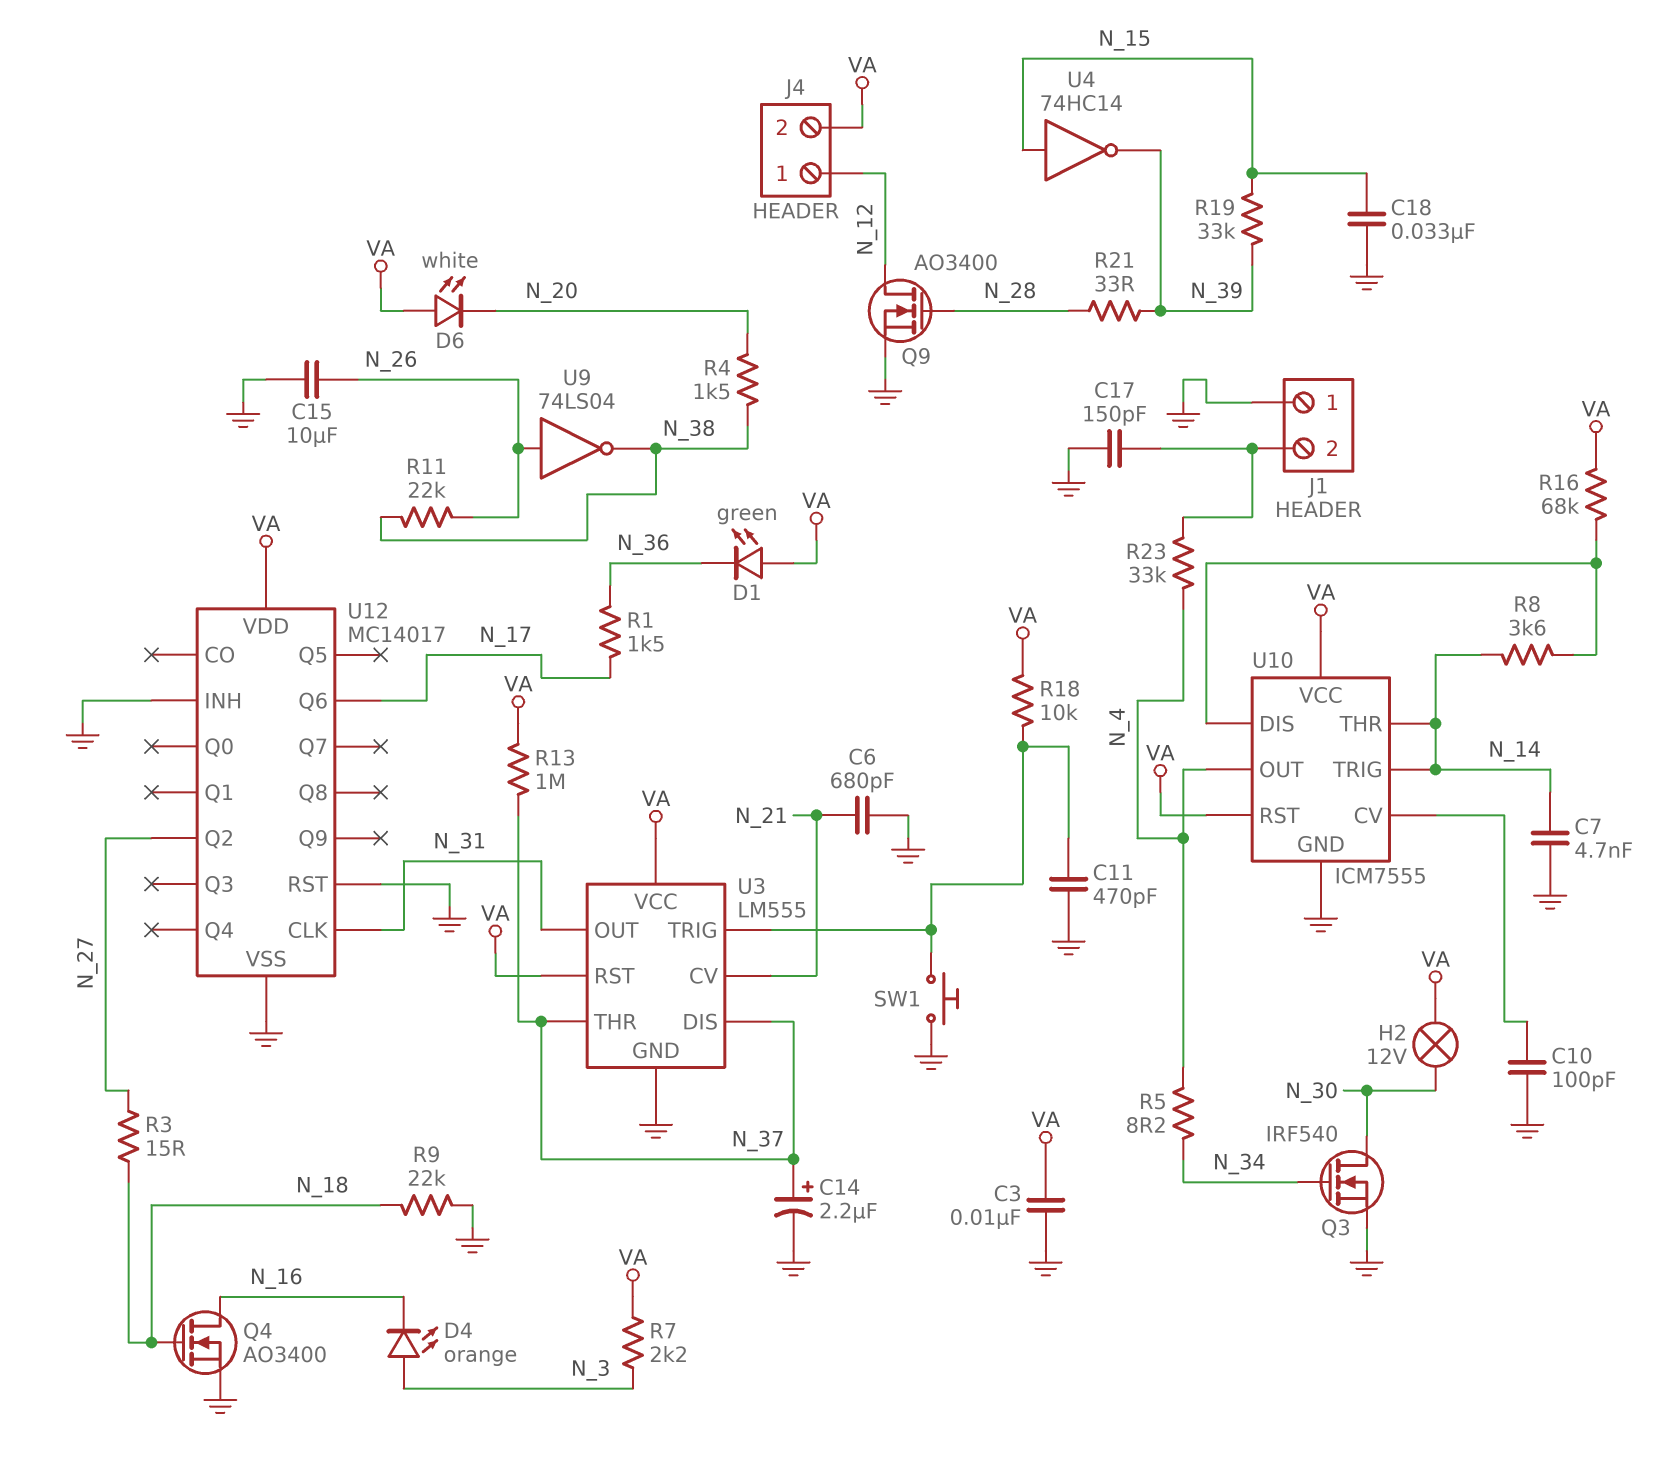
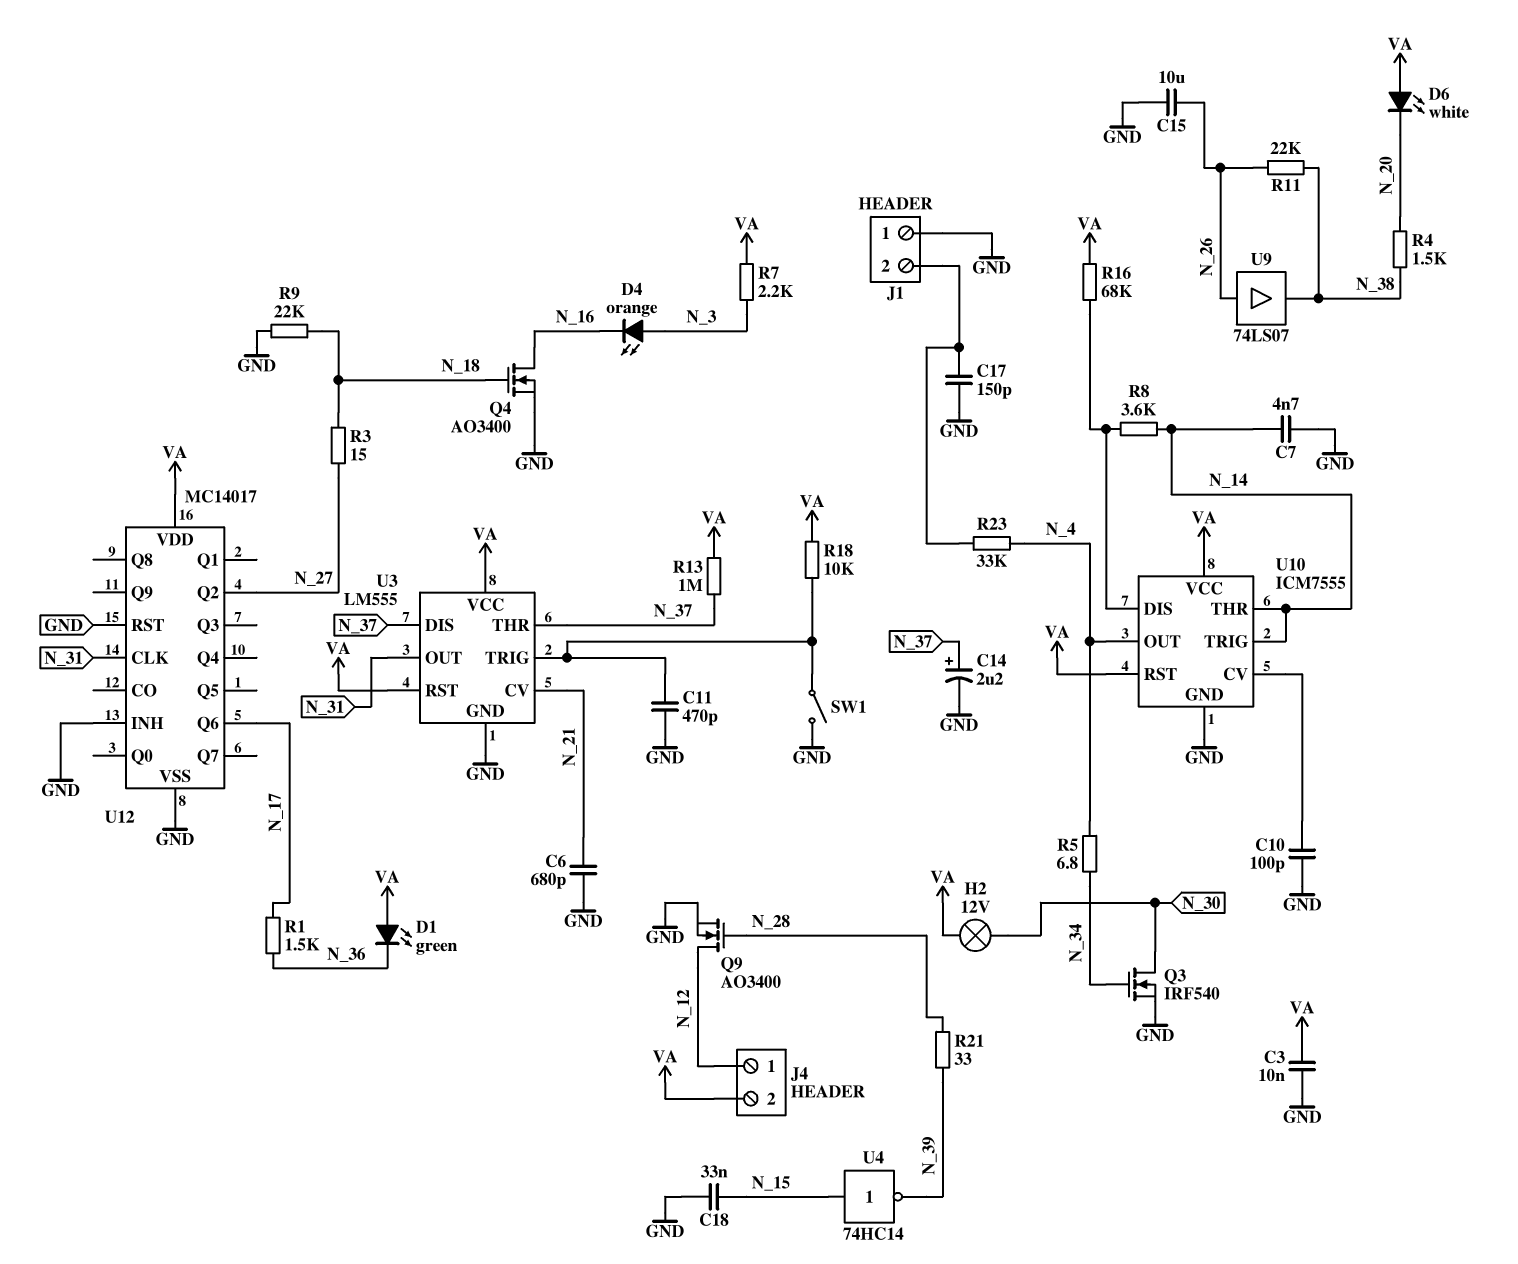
R5: 8.2 (N_4, N_34) -> 6.8 (N_4, N_34)
R19: 33k (N_15, N_39) -> none
SW1: button (GND, U3/TRIG) -> switch (GND, U3/TRIG)
U9: NOT 74LS04 (in N_26, out N_38) -> buffer 74LS07 (in N_26, out N_38)

